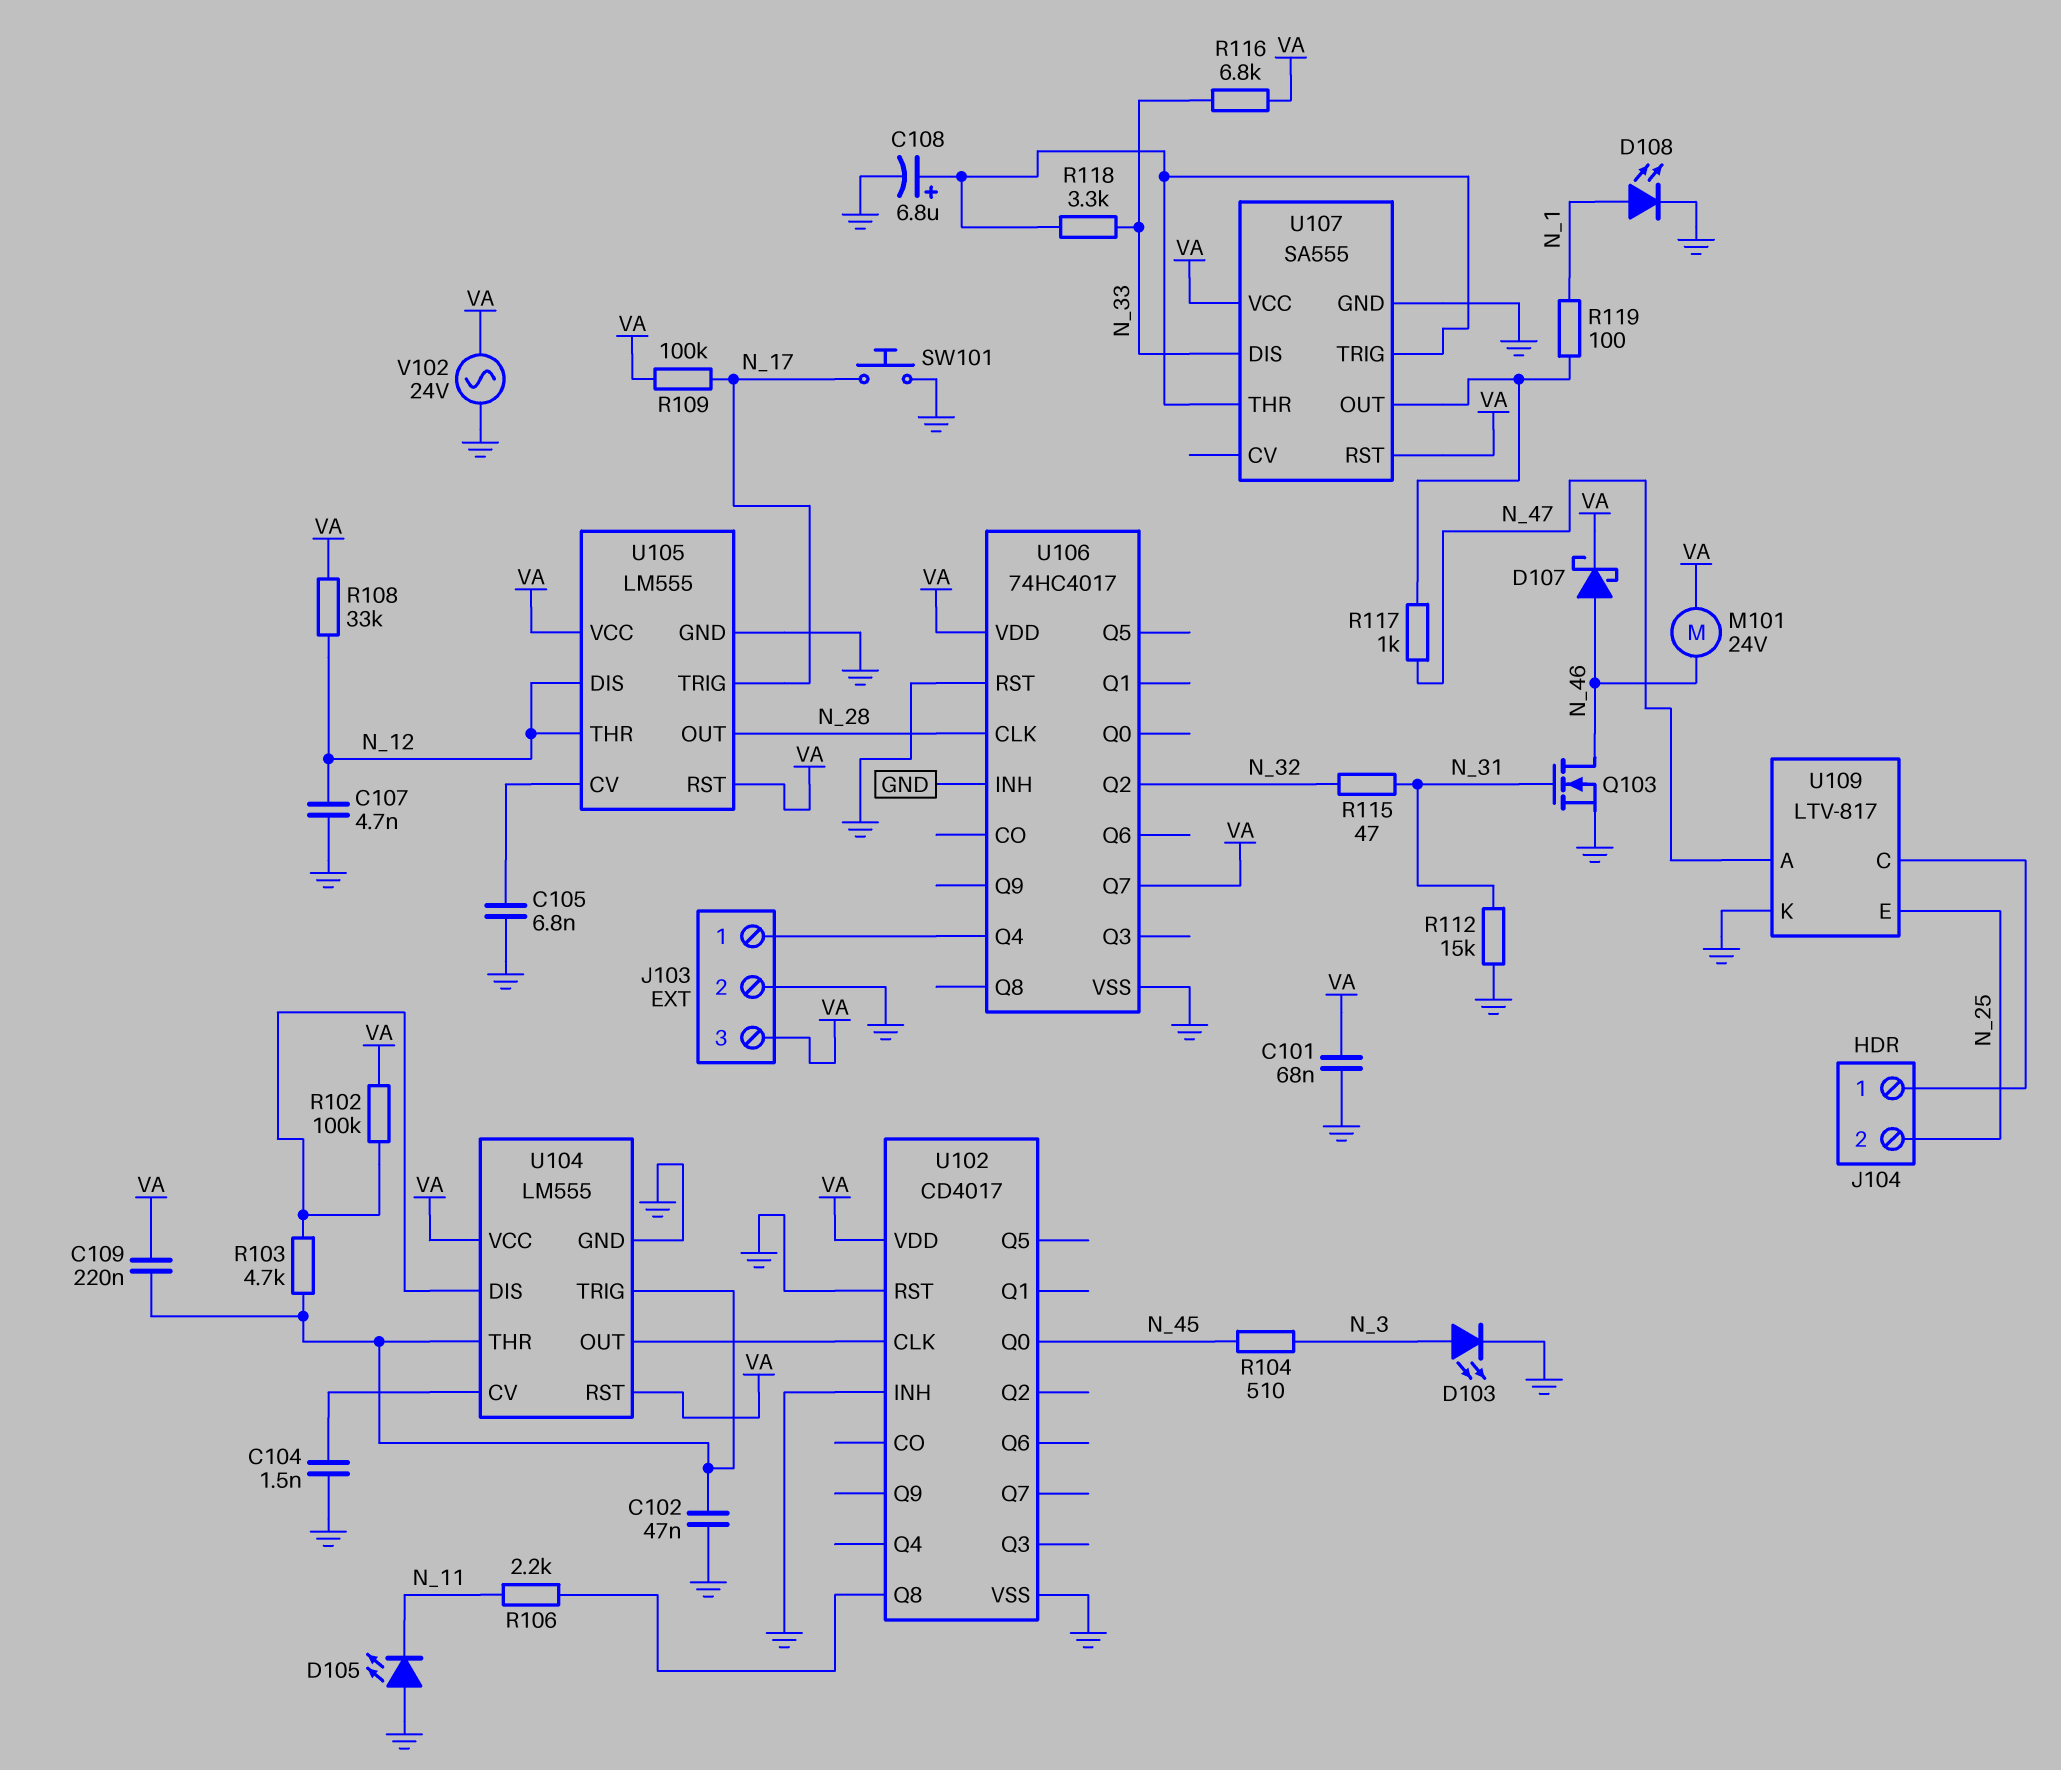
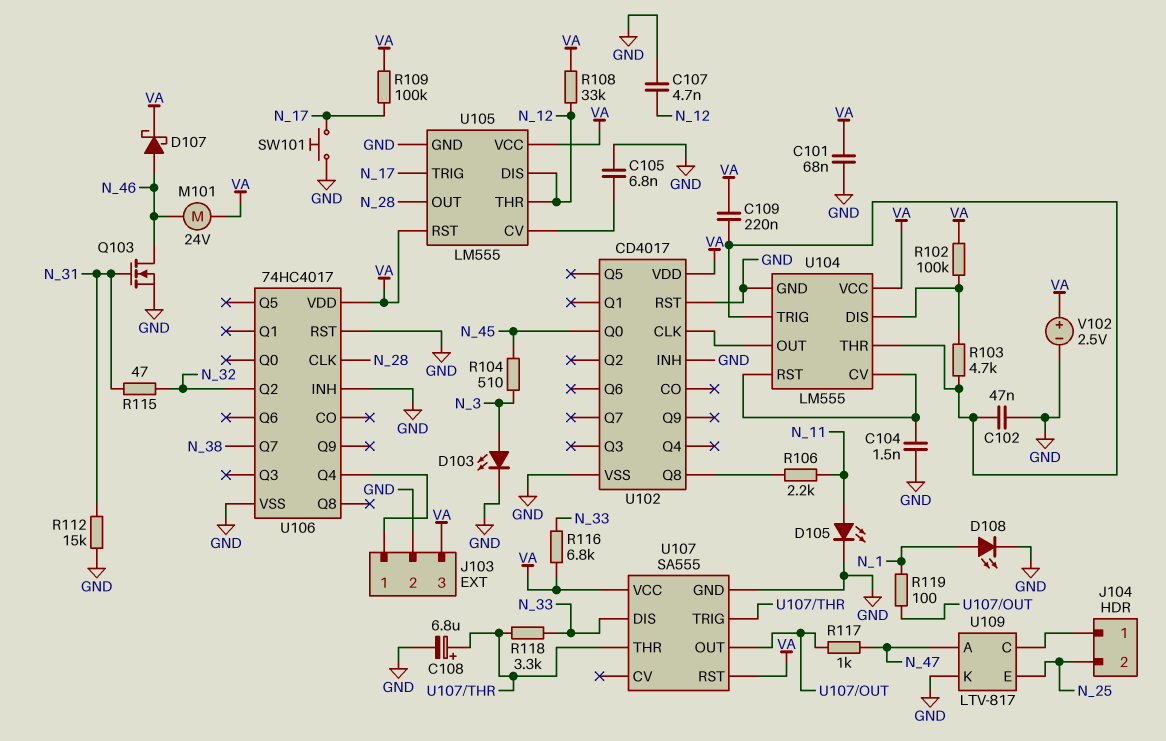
D105: LED (A GND, K N_11) -> LED (A N_11, K GND)
U104 pin RST: VA -> U104/CV
U106 pin Q7: VA -> N_38
V102: AC 24V (GND, VA) -> 2.5V (plus VA, minus GND)

